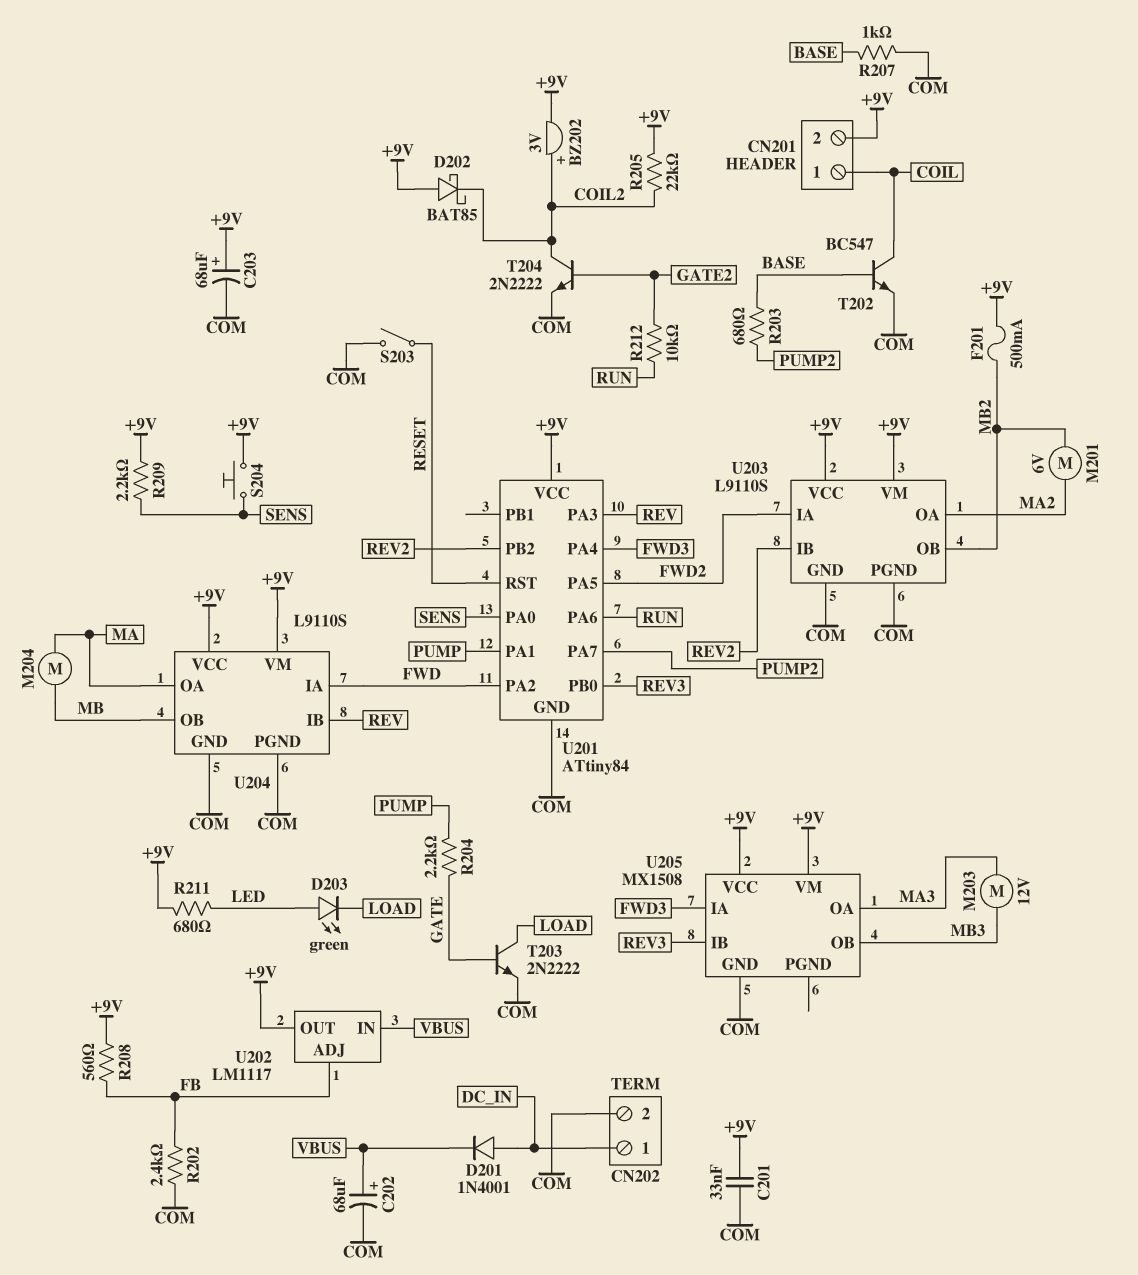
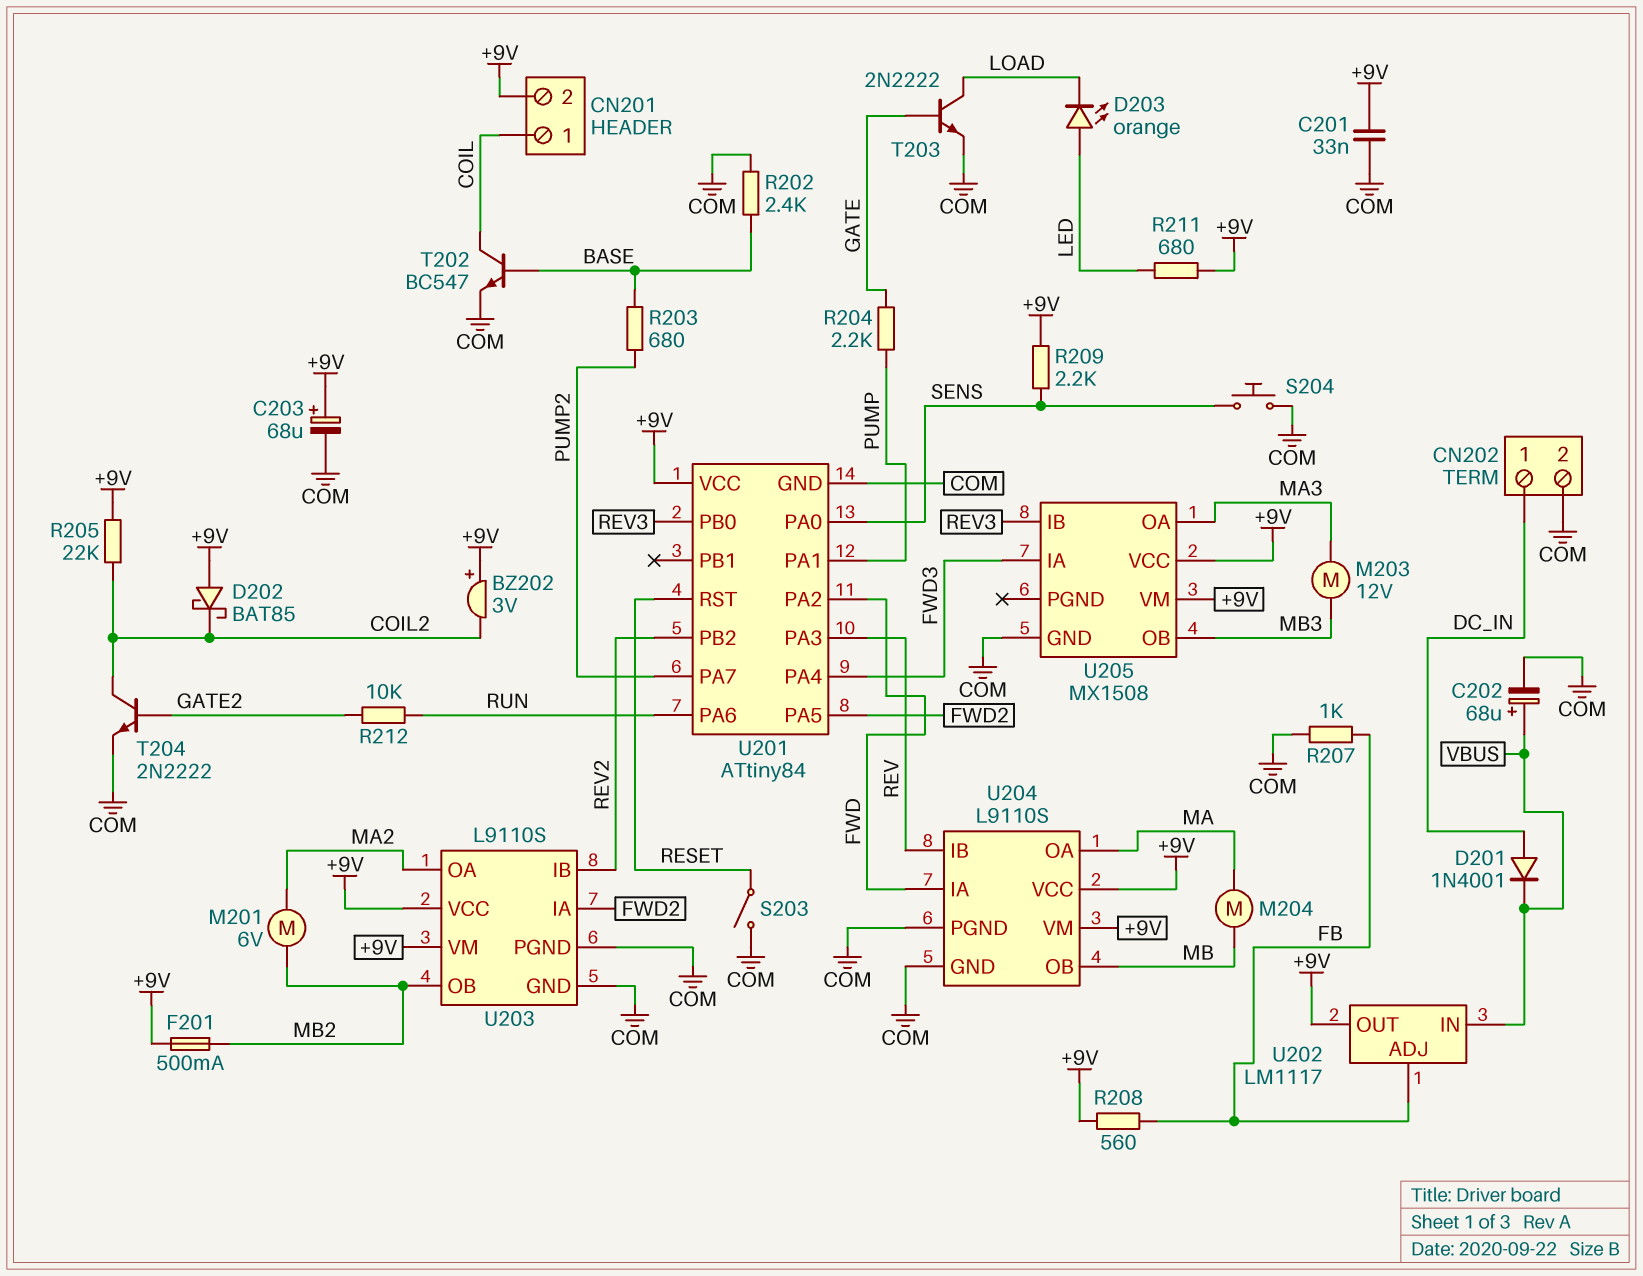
BZ202: buzzer 3V (plus COIL2, minus +9V) -> buzzer 3V (plus +9V, minus COIL2)
D203: LED green (A LED, K LOAD) -> LED orange (A LED, K LOAD)
R202: 2.4k (COM, FB) -> 2.4k (BASE, COM)
R207: 1k (BASE, COM) -> 1k (COM, FB)
S204: button (+9V, SENS) -> button (COM, SENS)

